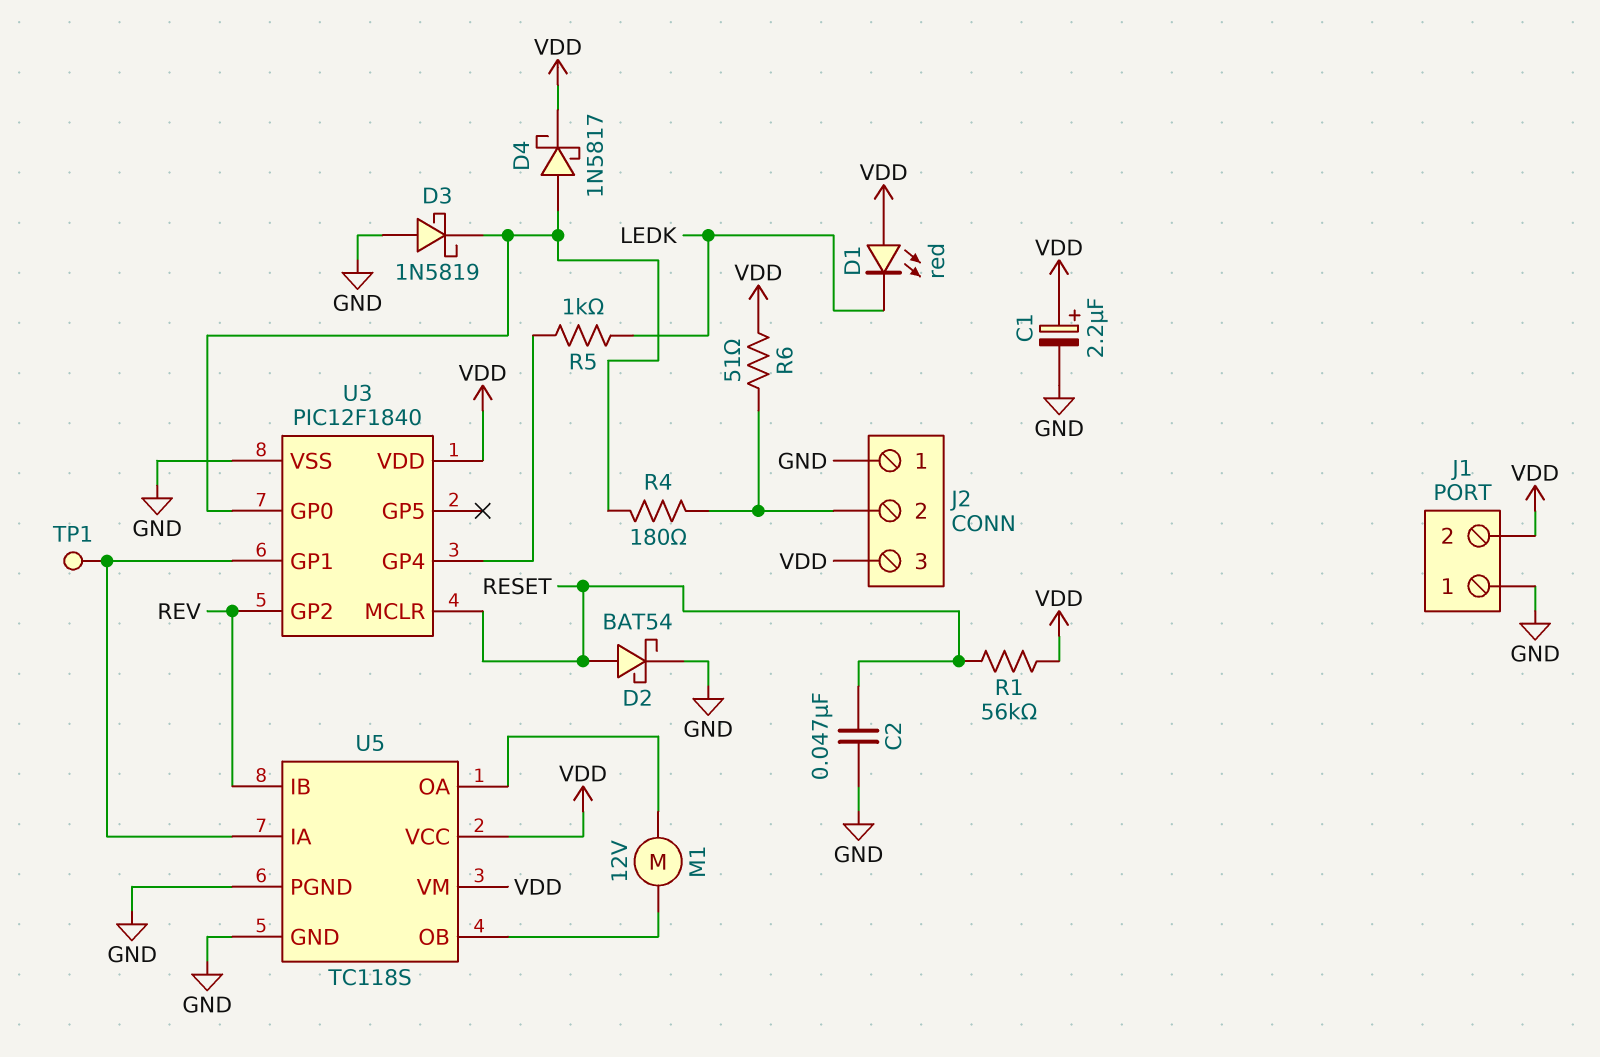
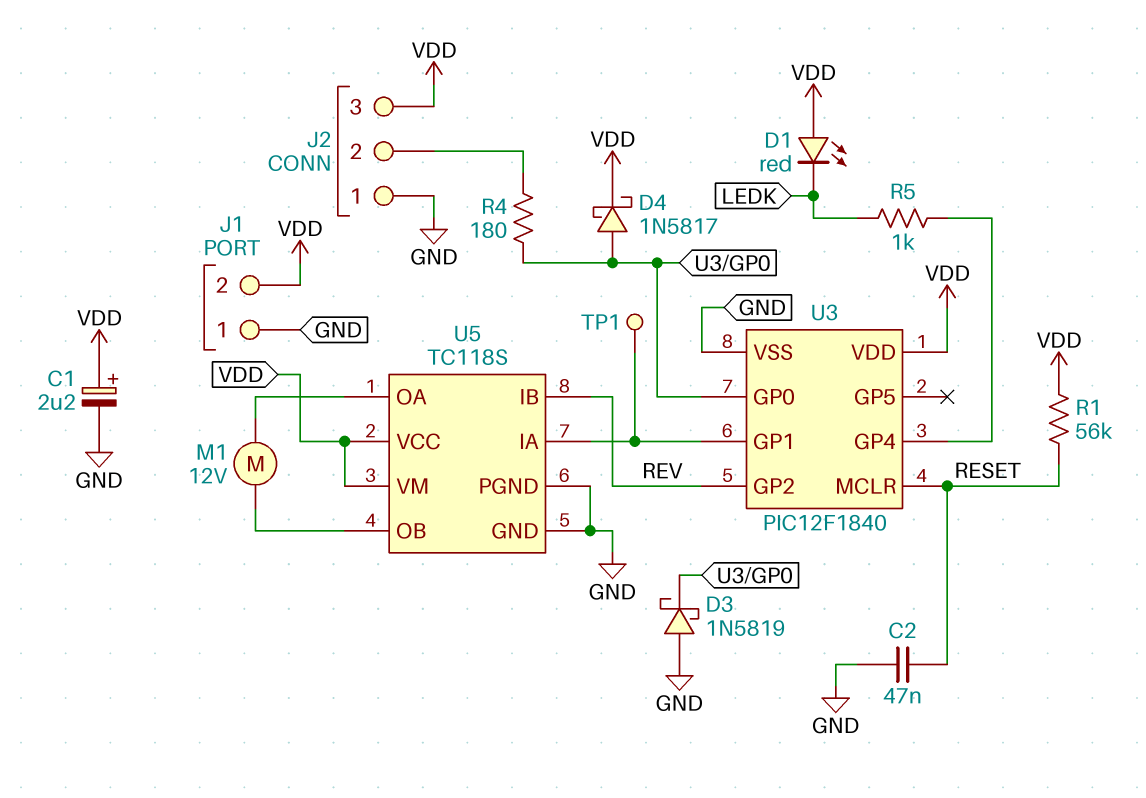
D2: schottky BAT54 (A RESET, K GND) -> none
R6: 51 (J2/2, VDD) -> none

